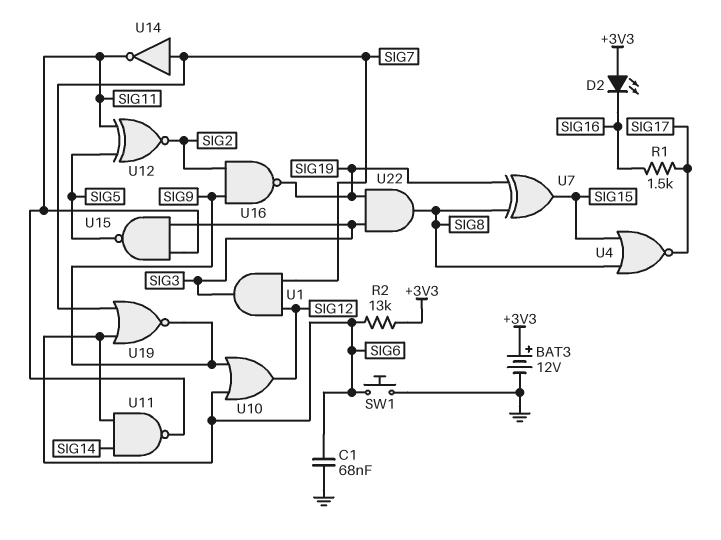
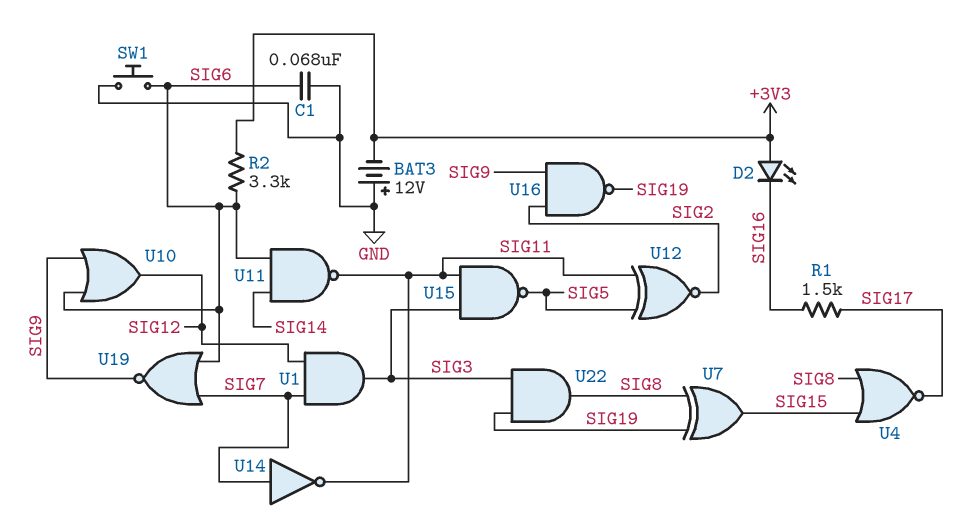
BAT3: 12V (plus +3V3, minus GND) -> 12V (plus GND, minus +3V3)
R2: 13k (+3V3, SIG6) -> 3.3k (+3V3, SIG6)

